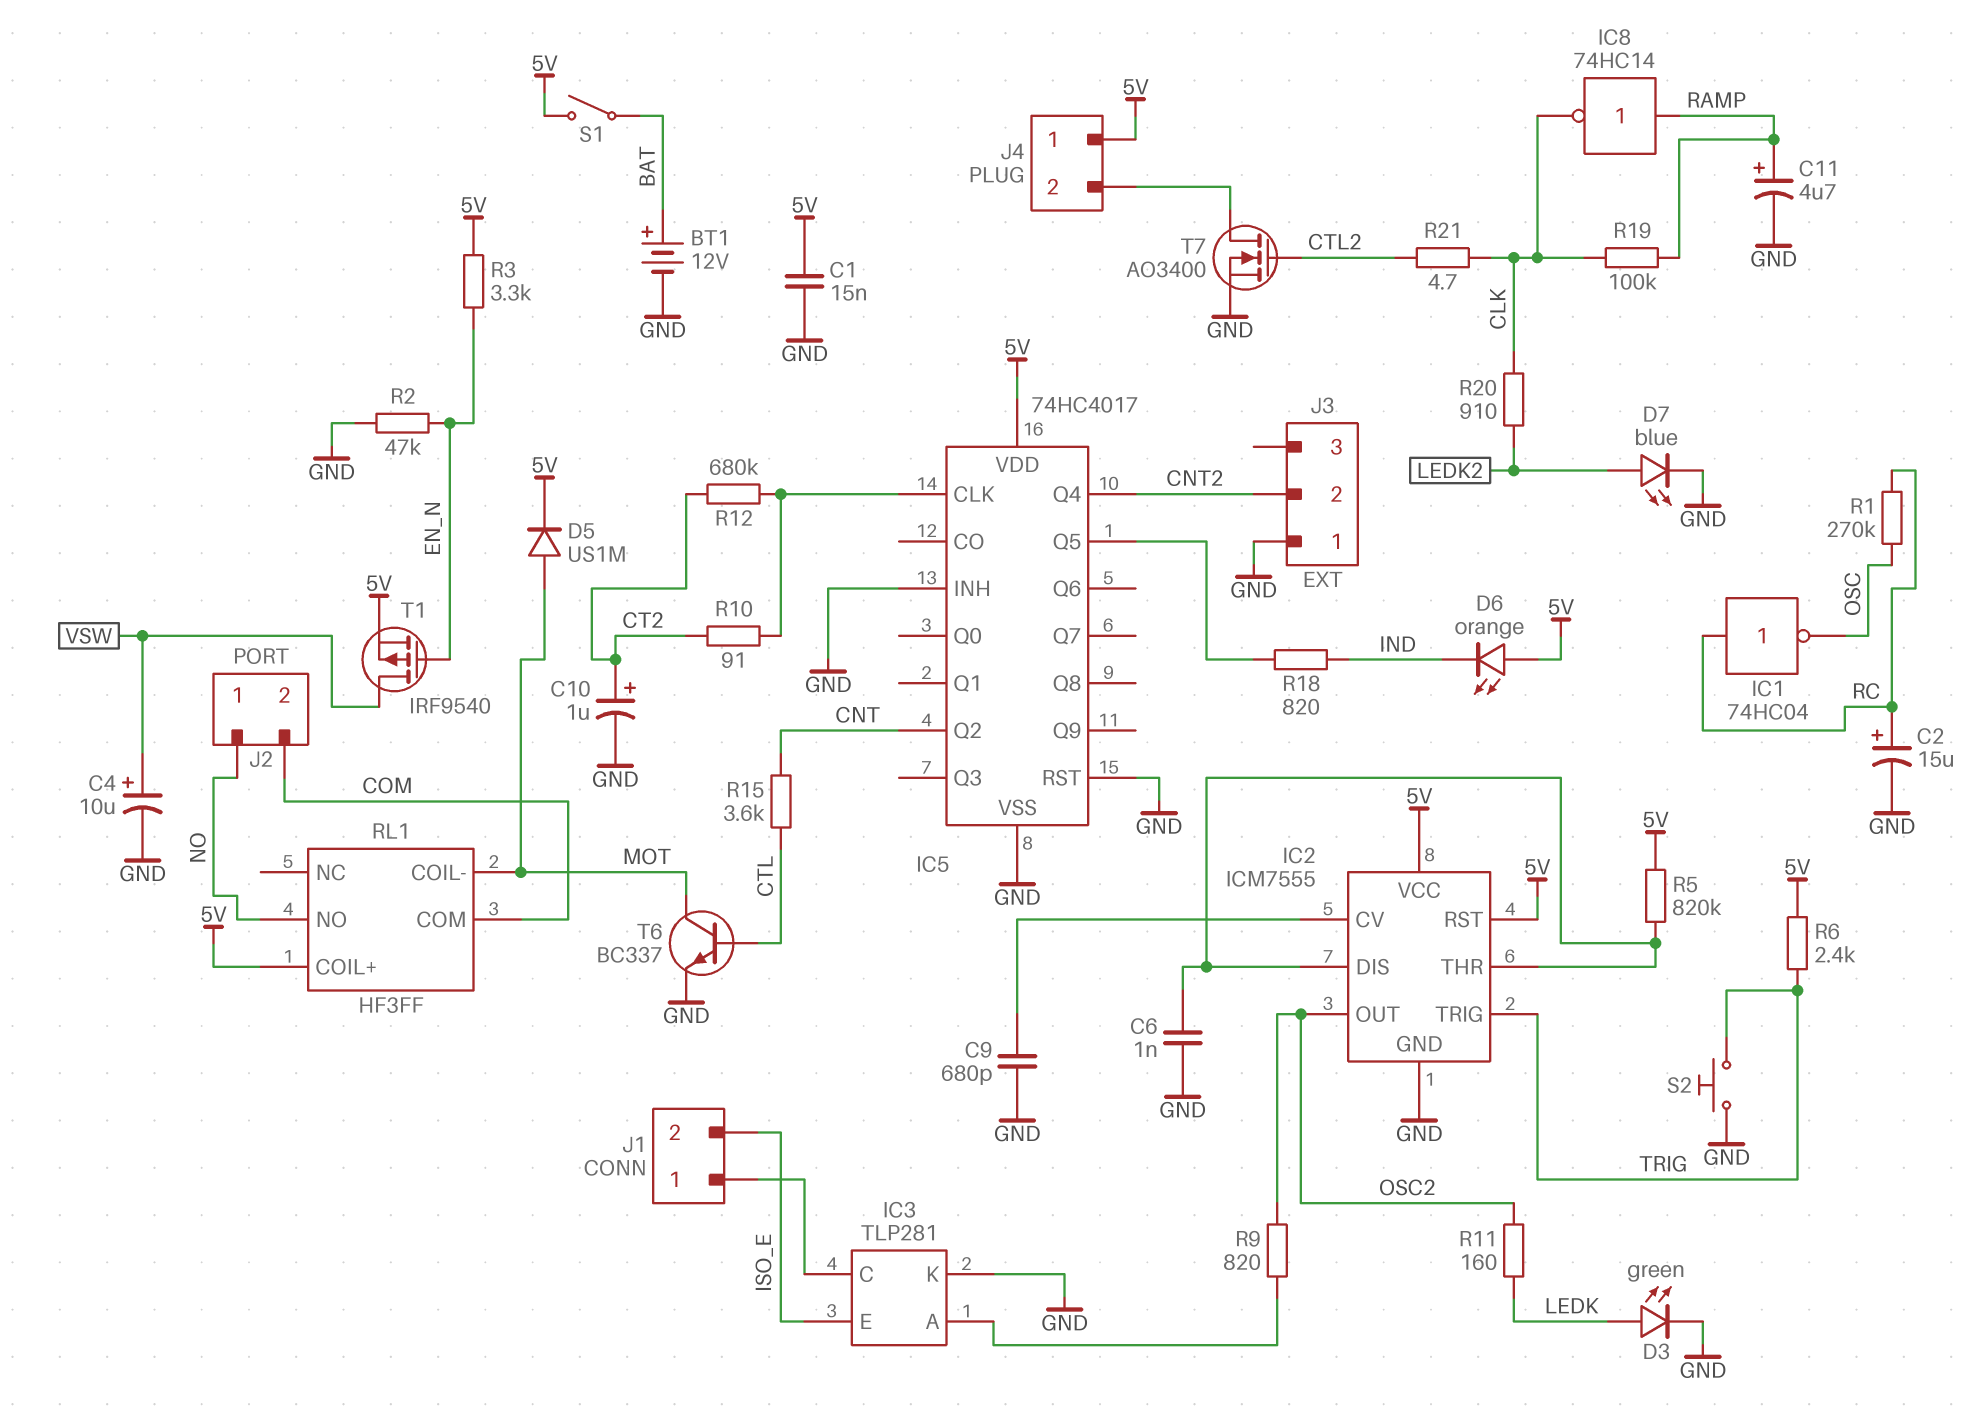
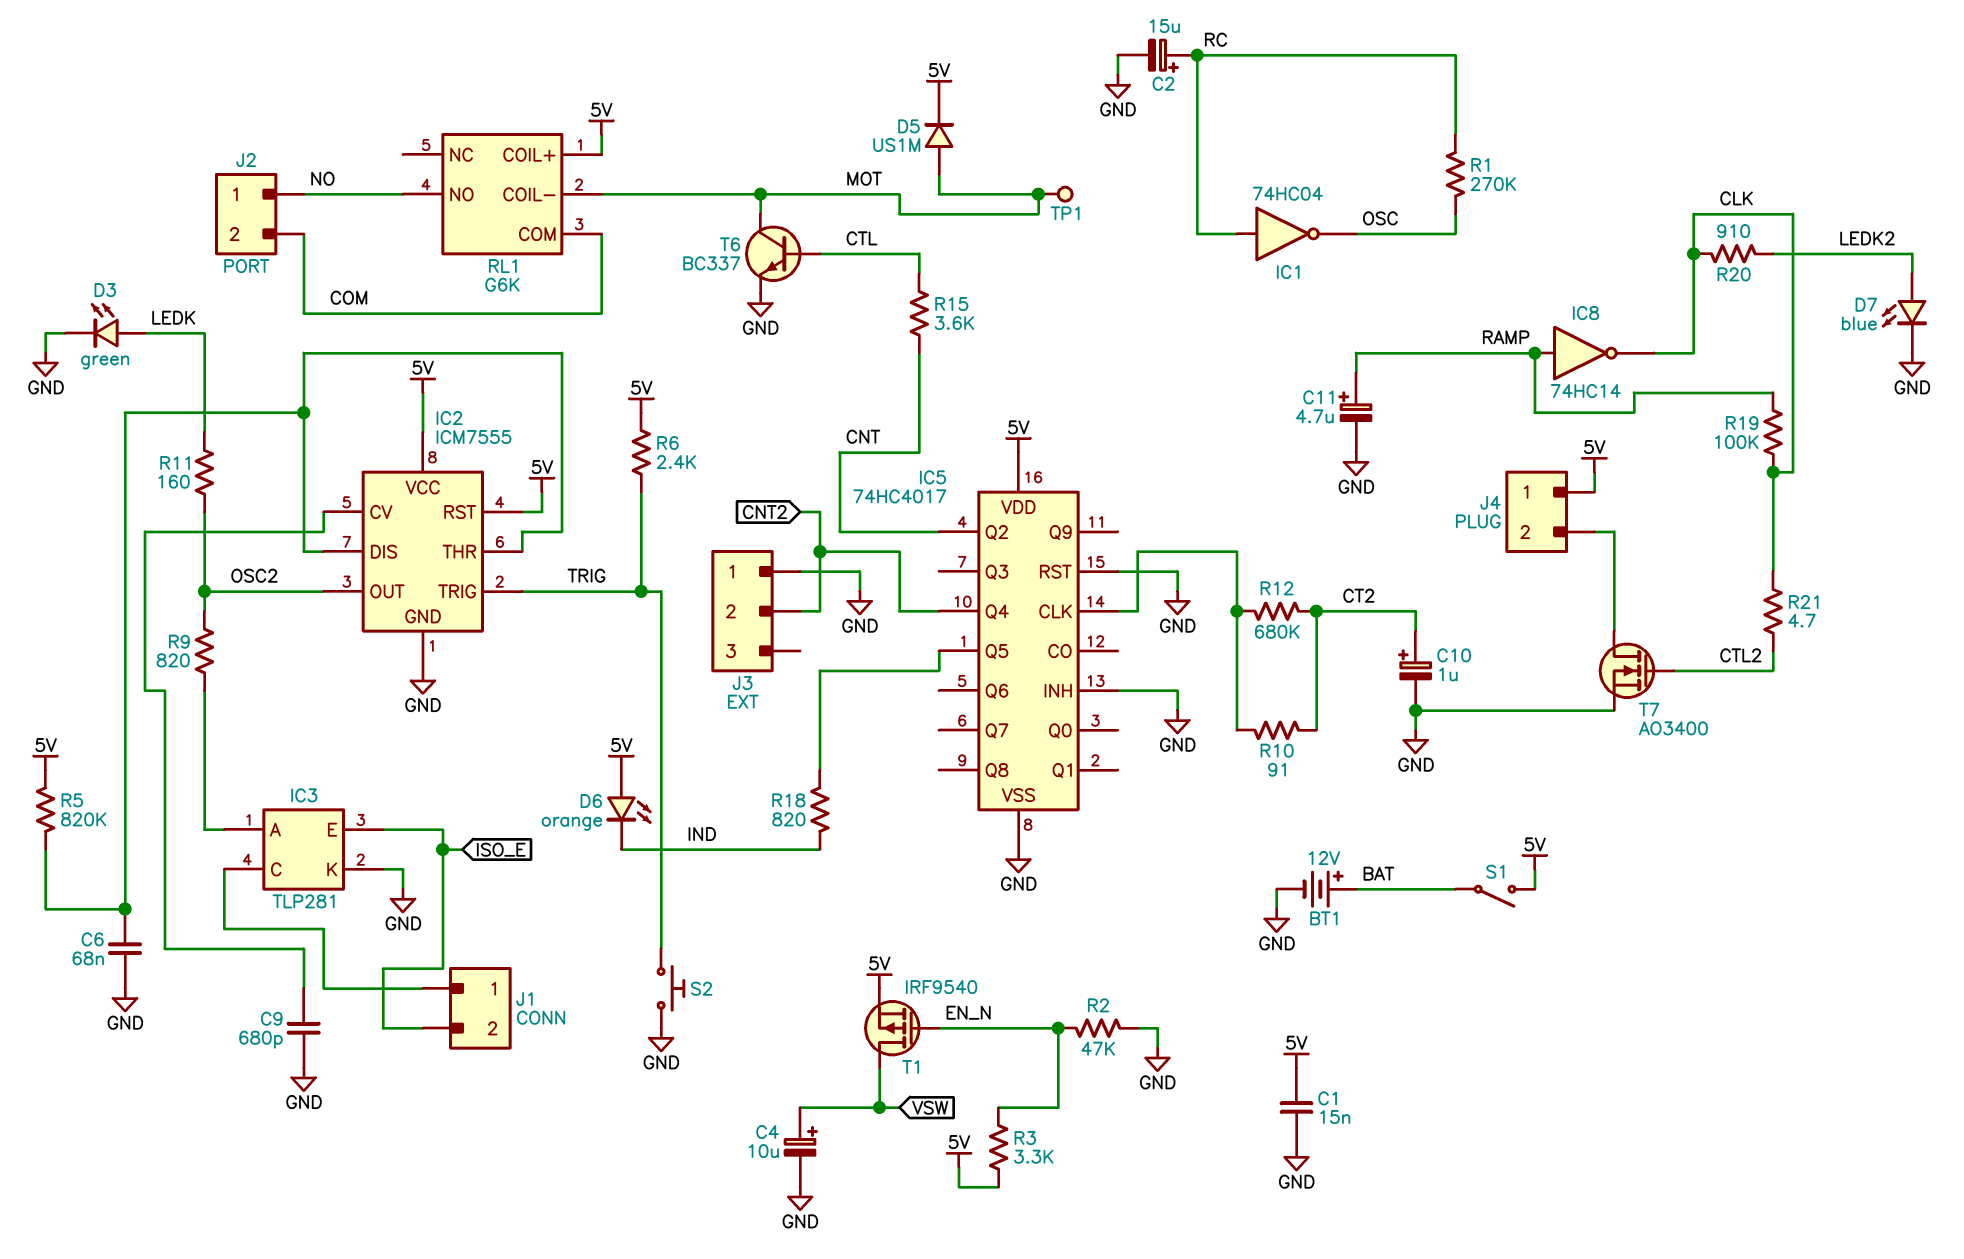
C6: 1nF (GND, IC2/DIS) -> 68nF (GND, IC2/DIS)
RL1: HF3FF -> G6K
TP1: none -> test point (MOT)

